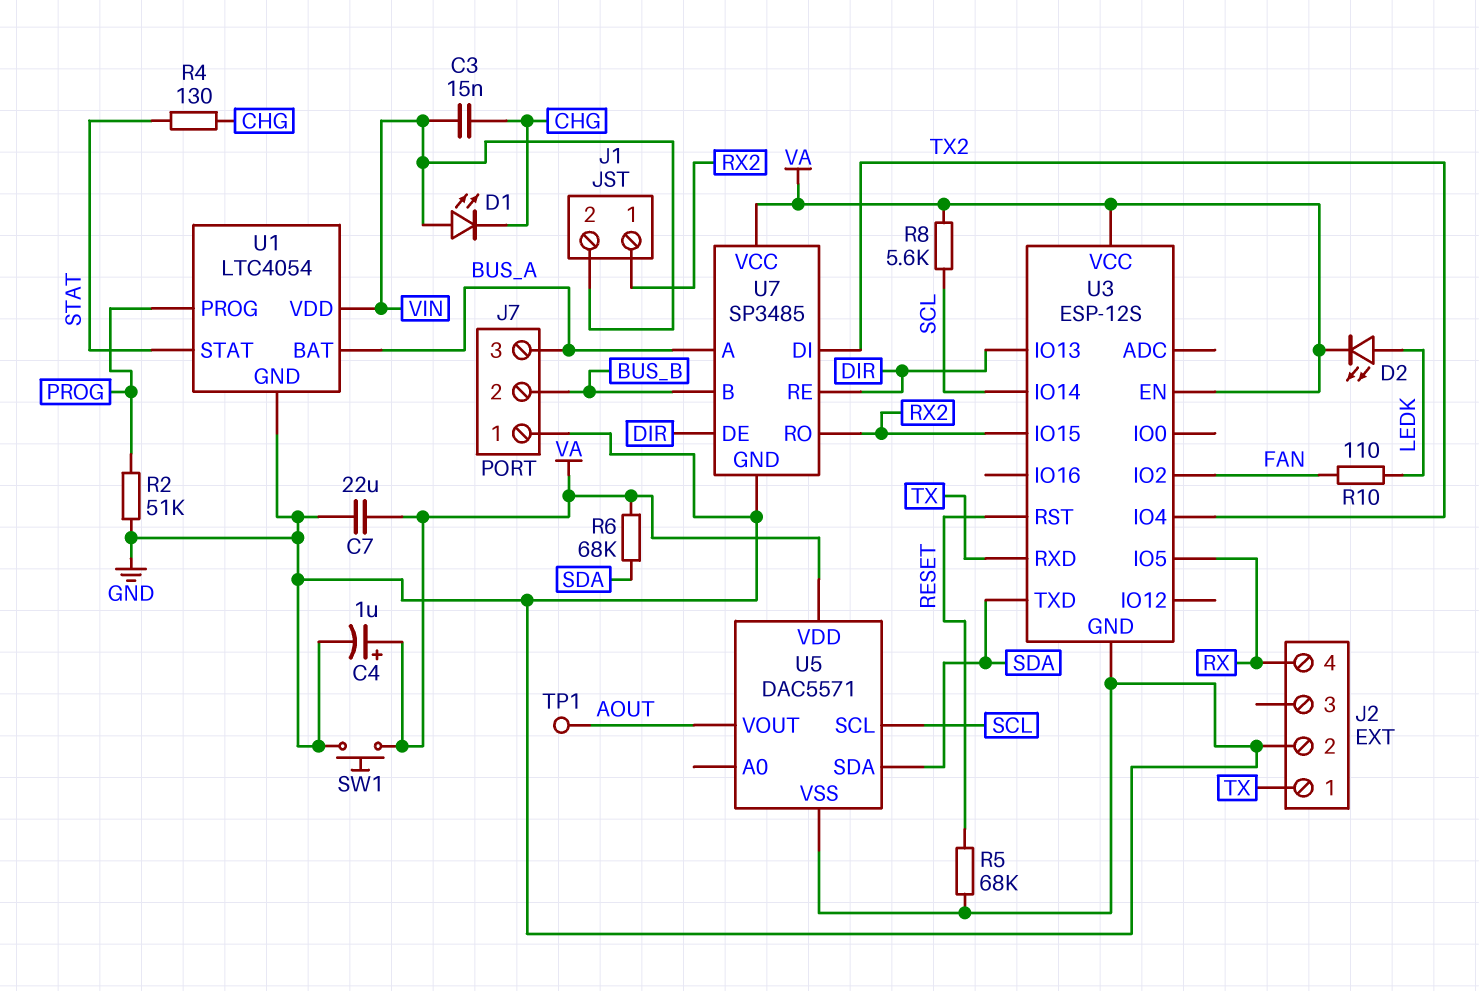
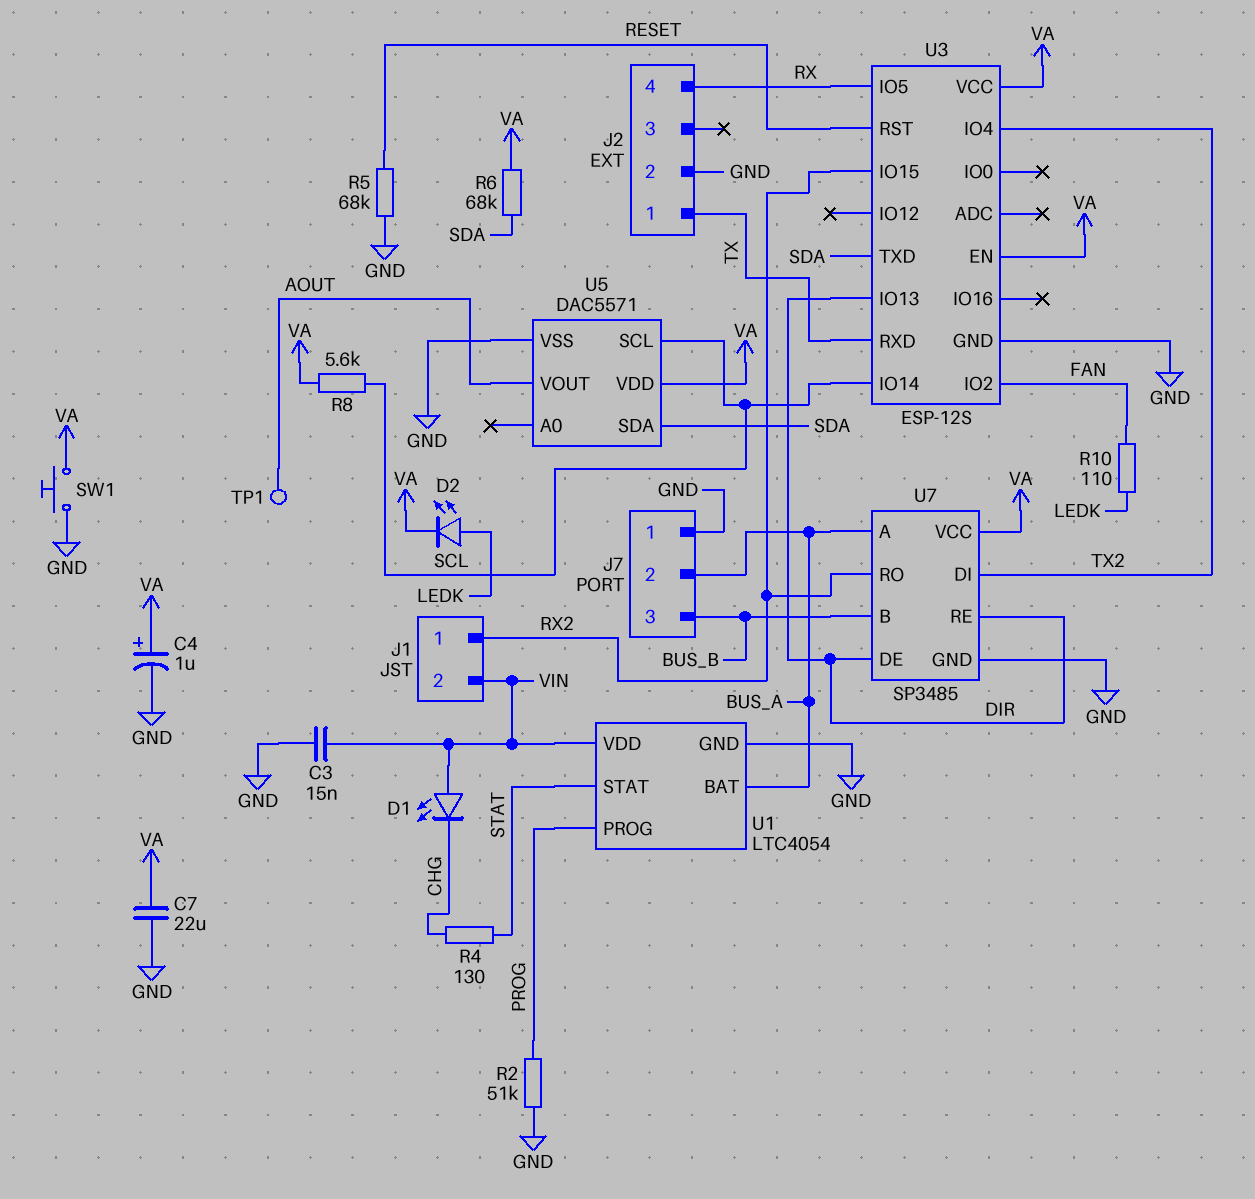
C3: 15nF (CHG, VIN) -> 15nF (GND, VIN)
J7 pin 2: BUS_B -> BUS_A
J7 pin 3: BUS_A -> BUS_B

